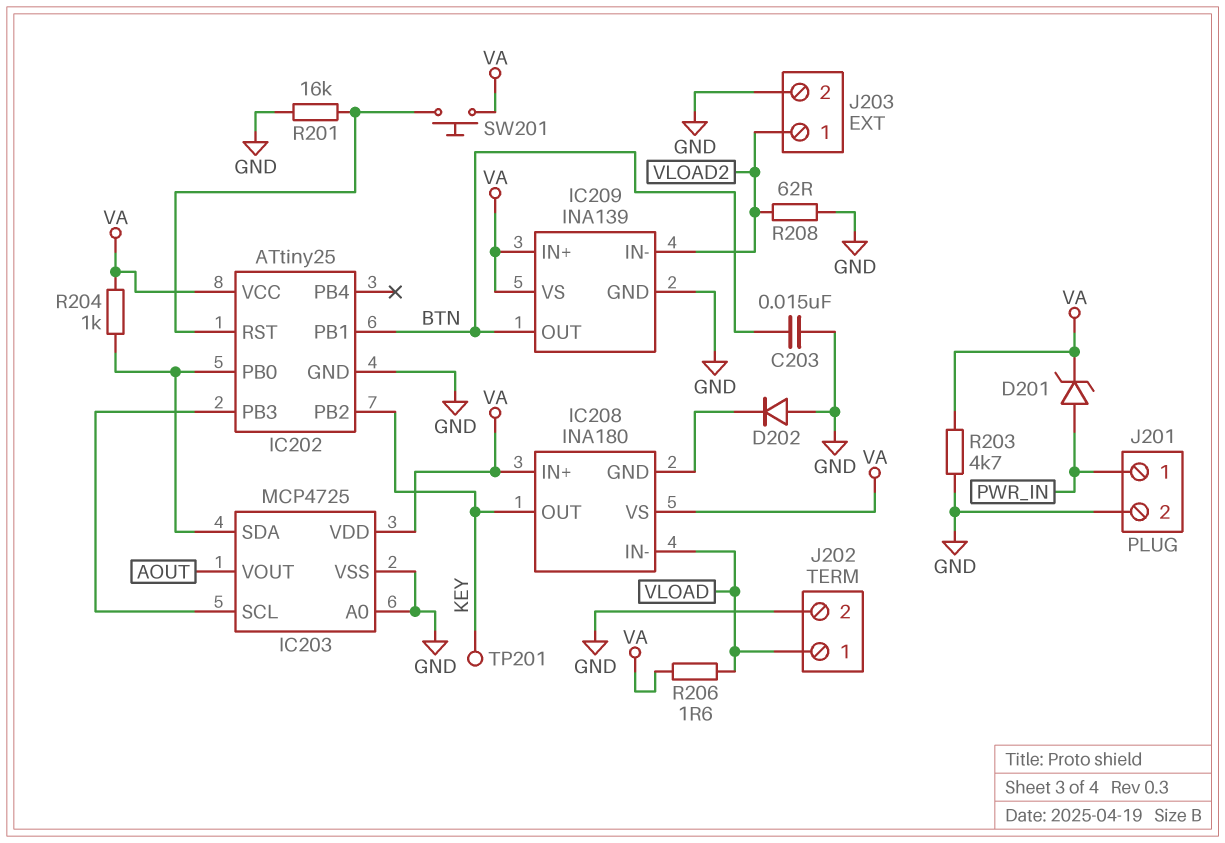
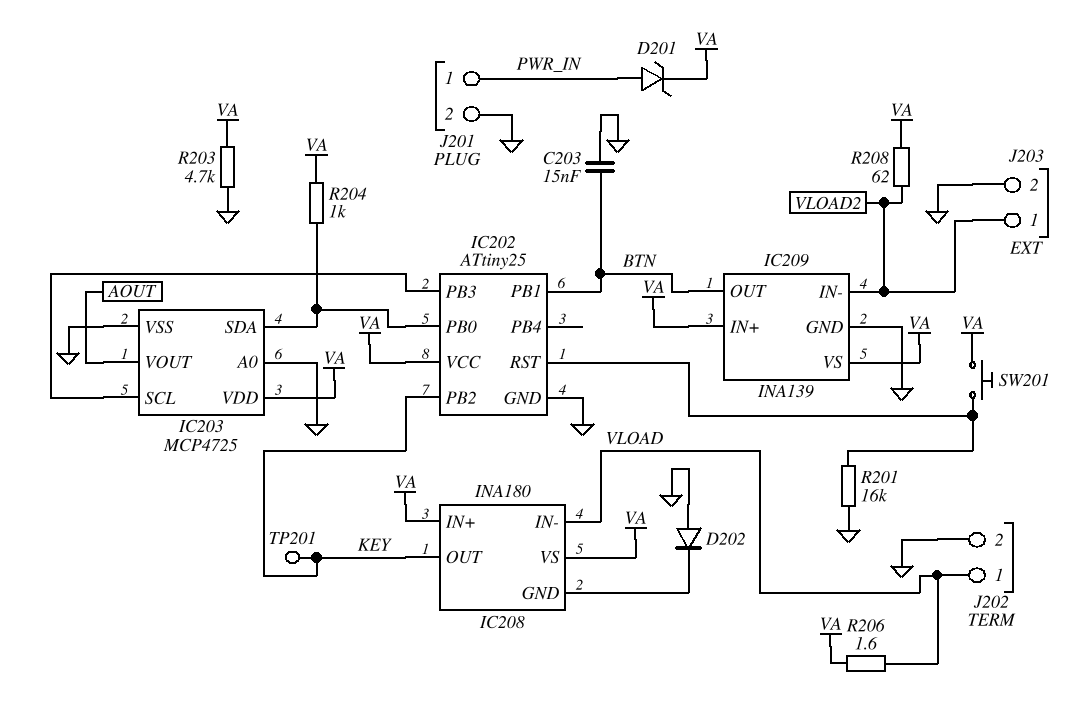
R208: 62 (GND, VLOAD2) -> 62 (VA, VLOAD2)

